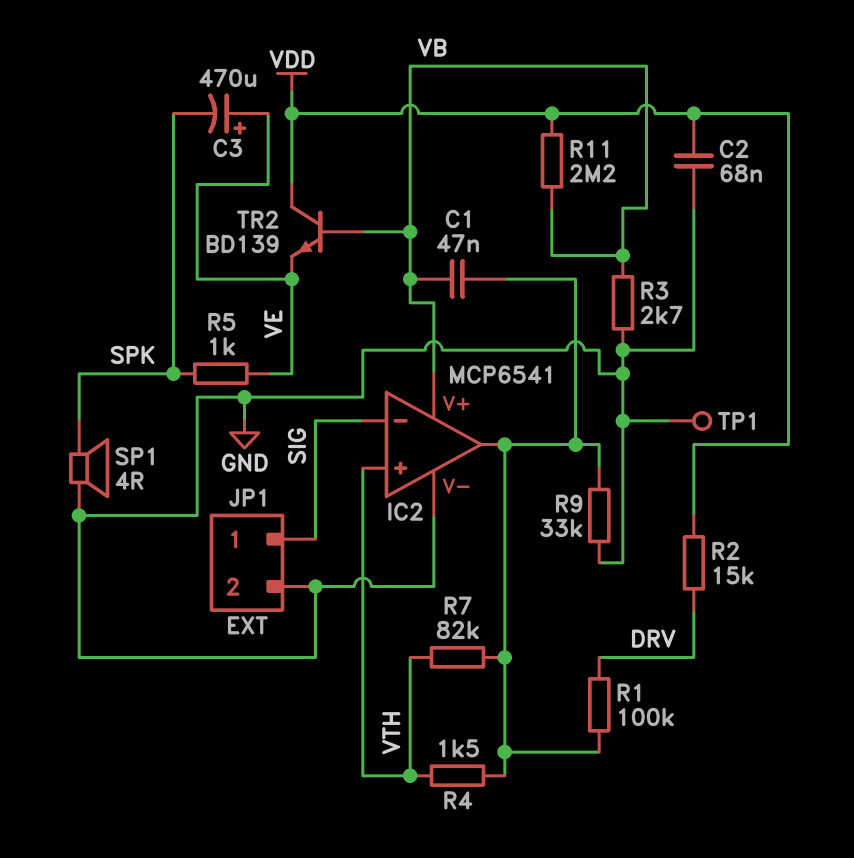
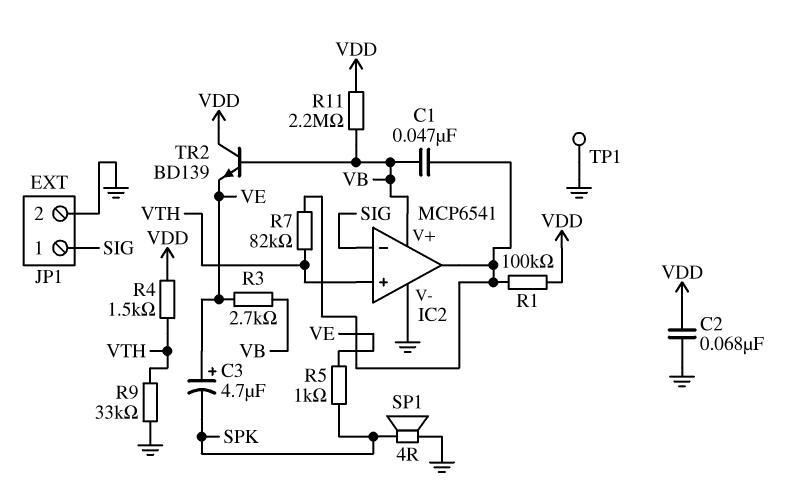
C3: 470uF (plus VE, minus SPK) -> 4.7uF (plus VE, minus SPK)
R1: 100k (DRV, IC2/out) -> 100k (IC2/out, VDD)
R2: 15k (DRV, VDD) -> none
R3: 2.7k (GND, VB) -> 2.7k (VB, VE)
R4: 1.5k (IC2/out, VTH) -> 1.5k (VDD, VTH)
R9: 33k (GND, IC2/out) -> 33k (GND, VTH)

